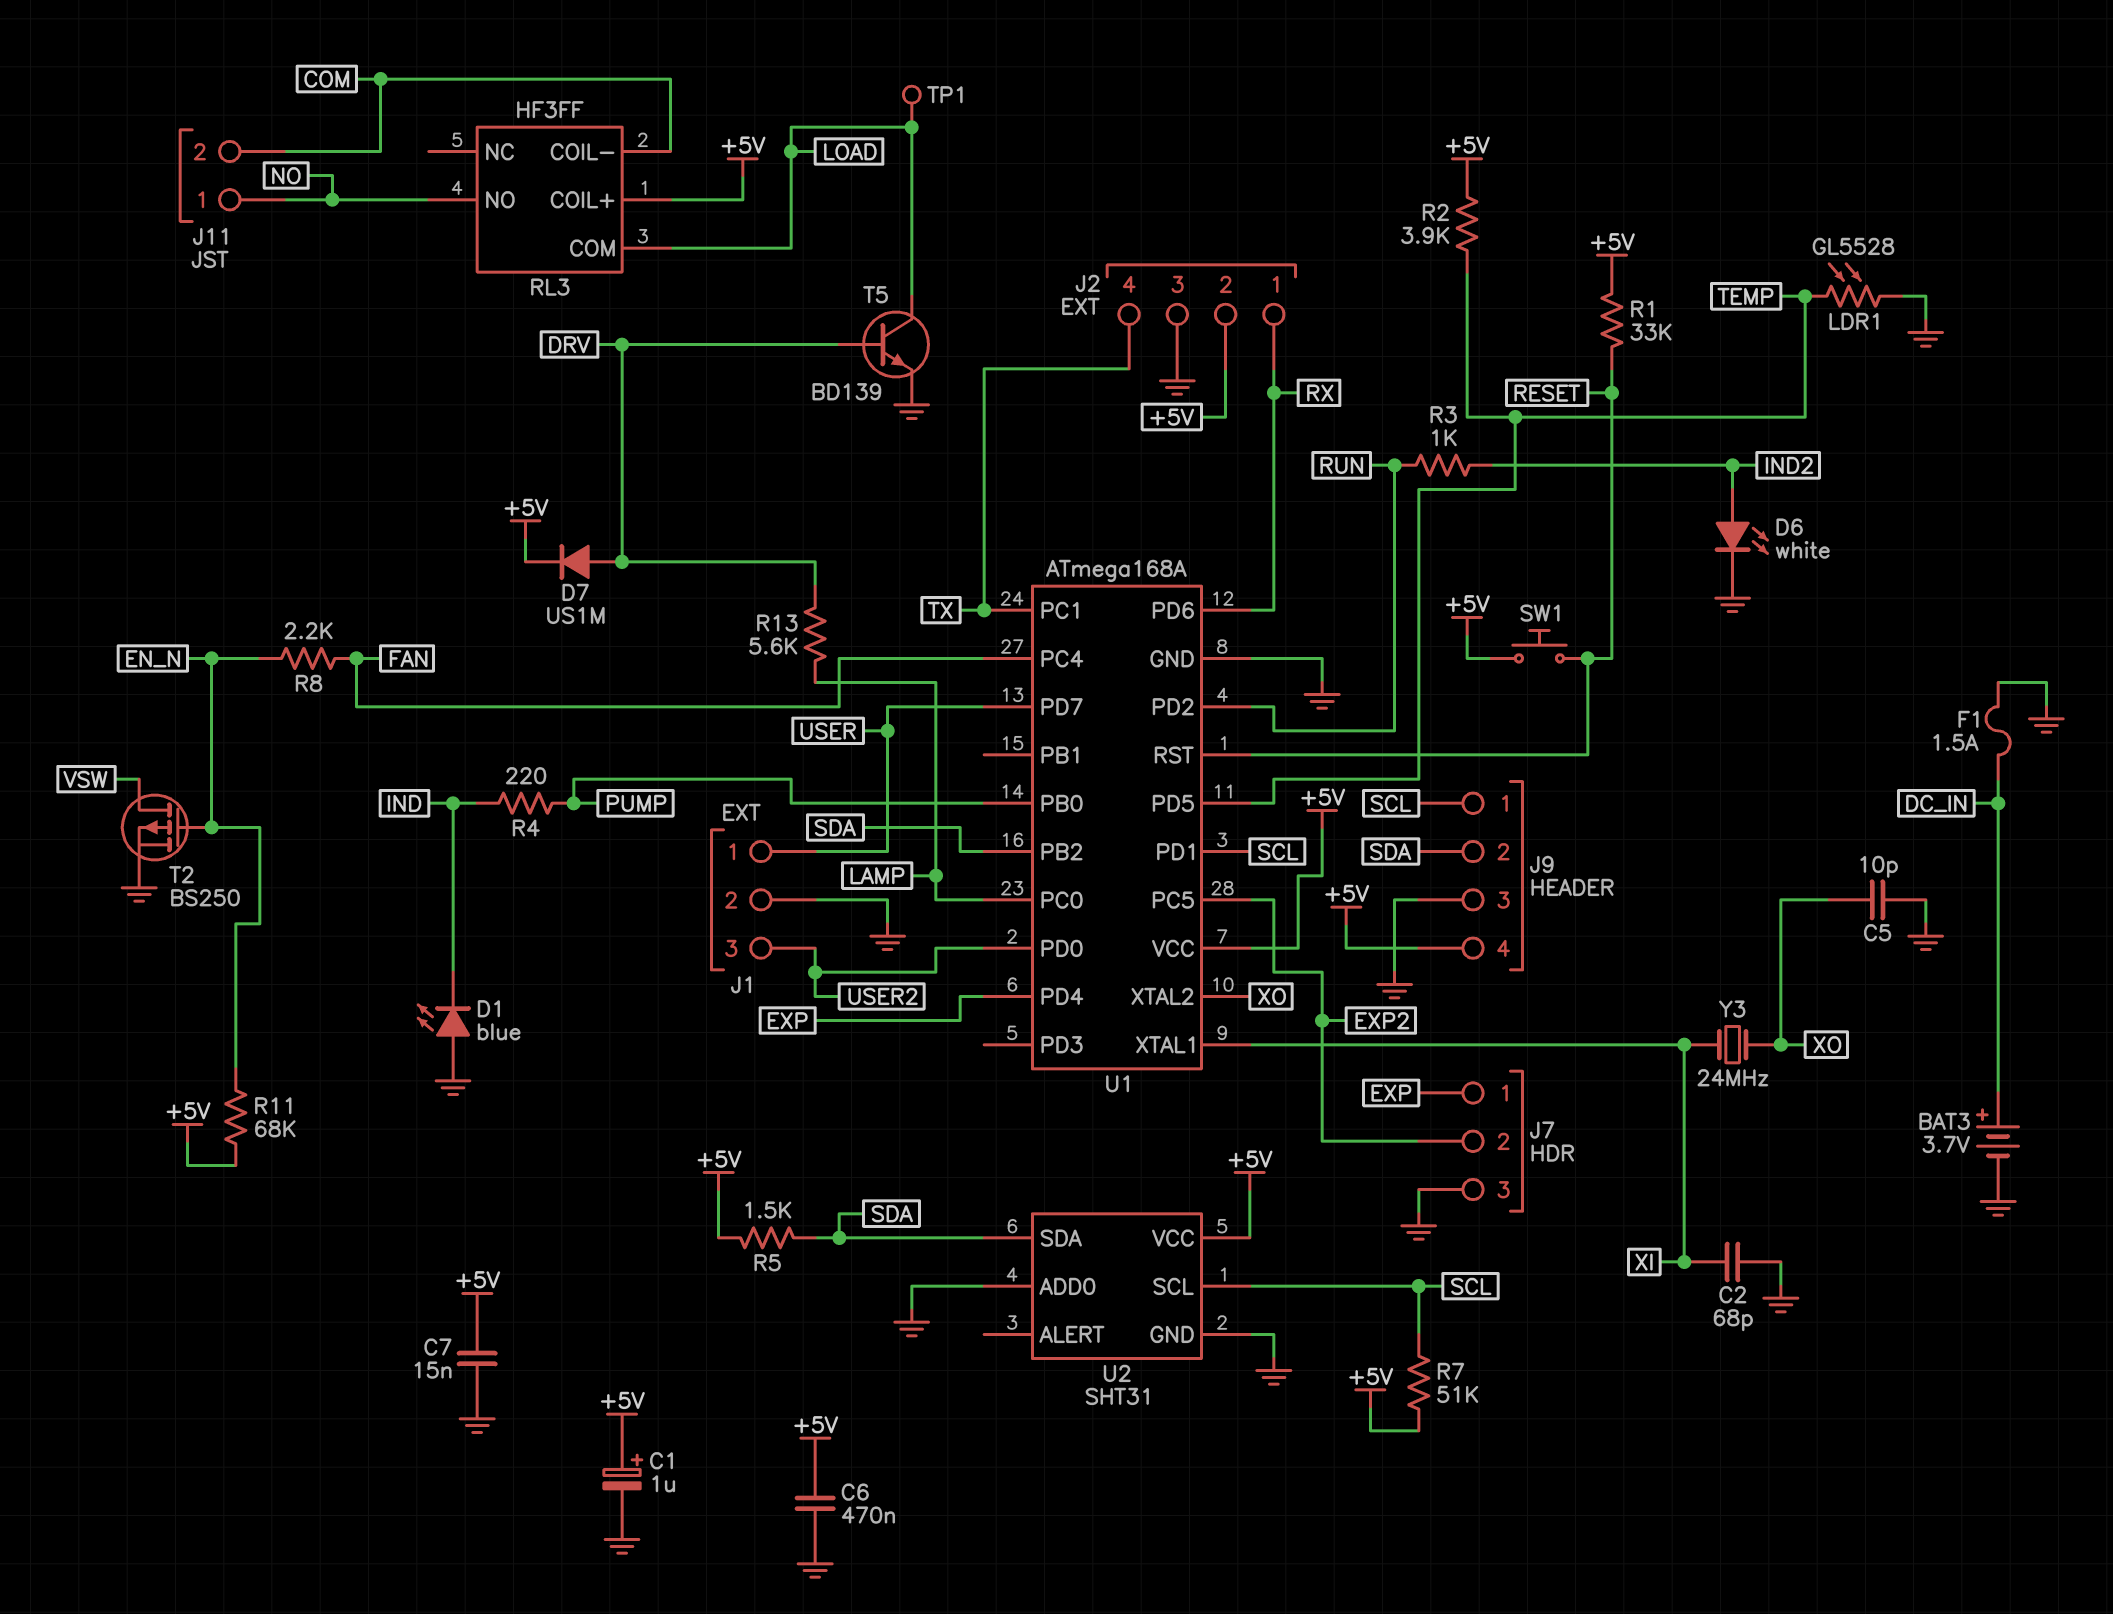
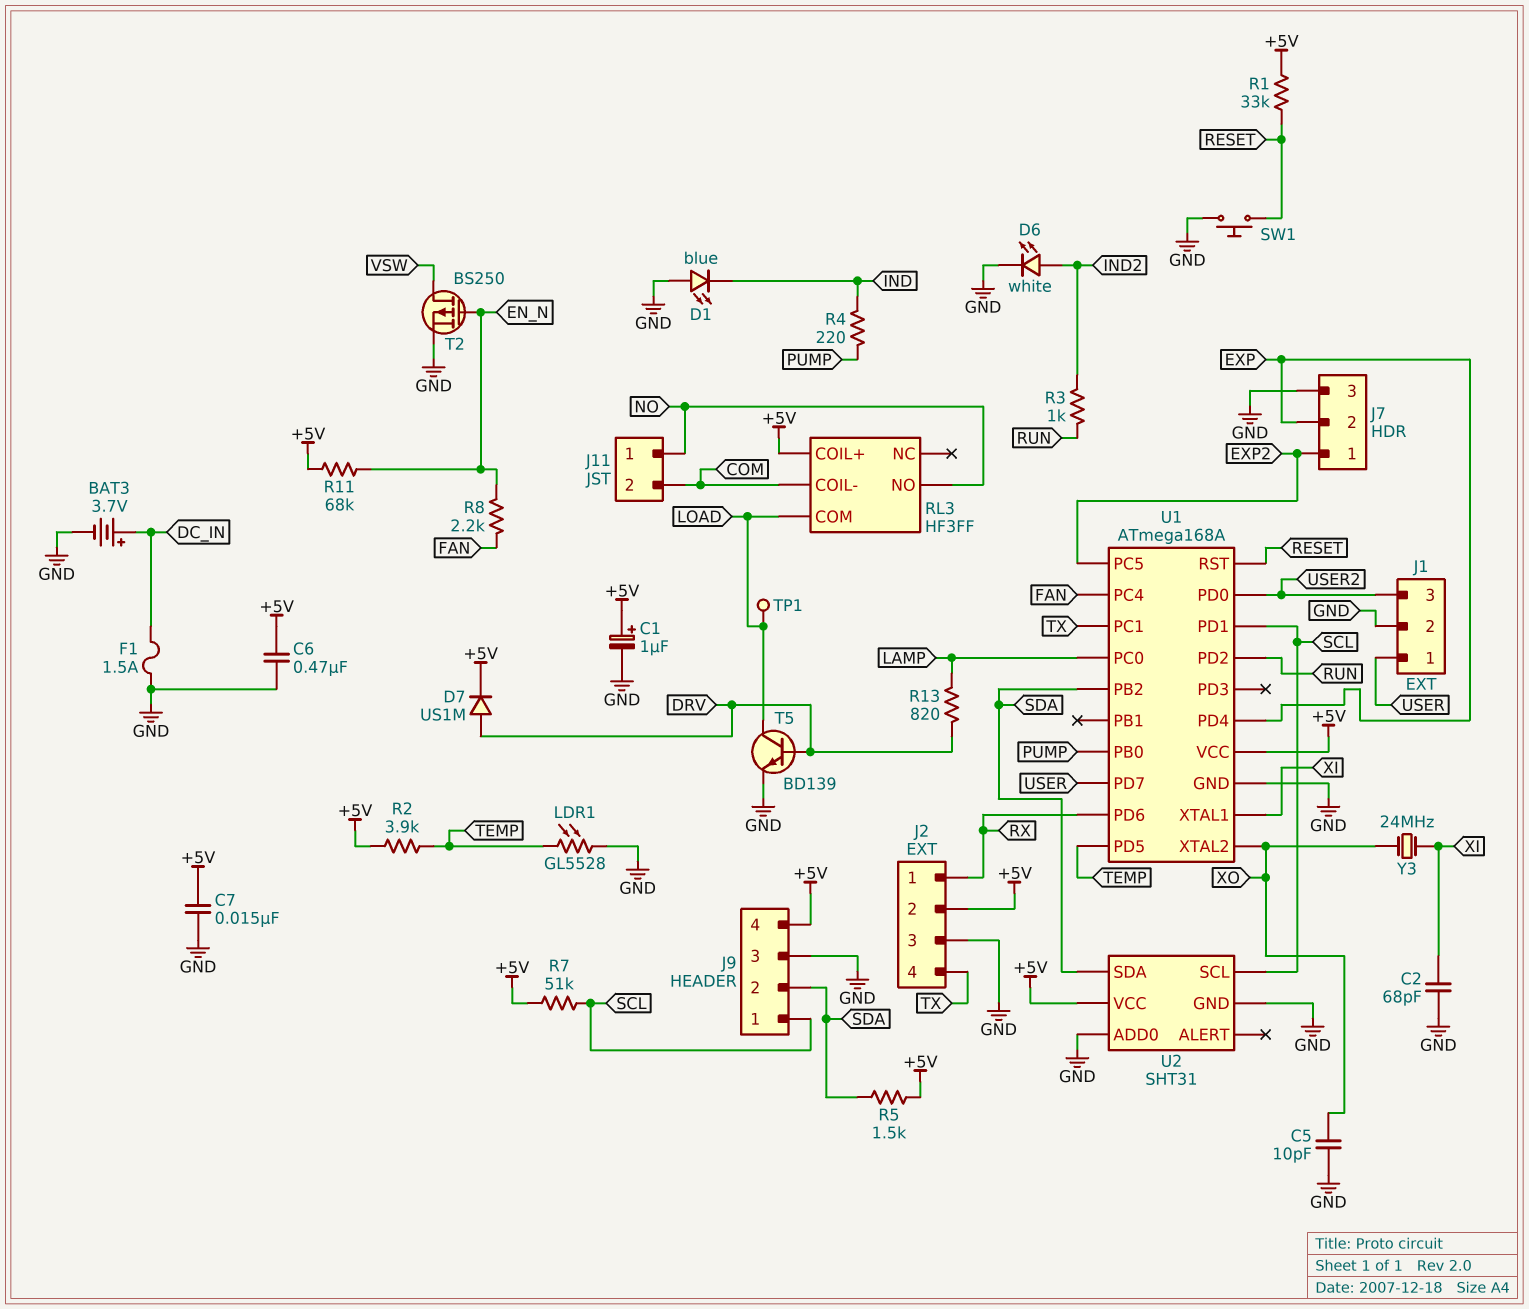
J7 pin 1: EXP -> EXP2
J7 pin 2: EXP2 -> EXP
R13: 5.6k (DRV, LAMP) -> 820 (DRV, LAMP)
SW1: button (+5V, RESET) -> button (GND, RESET)

